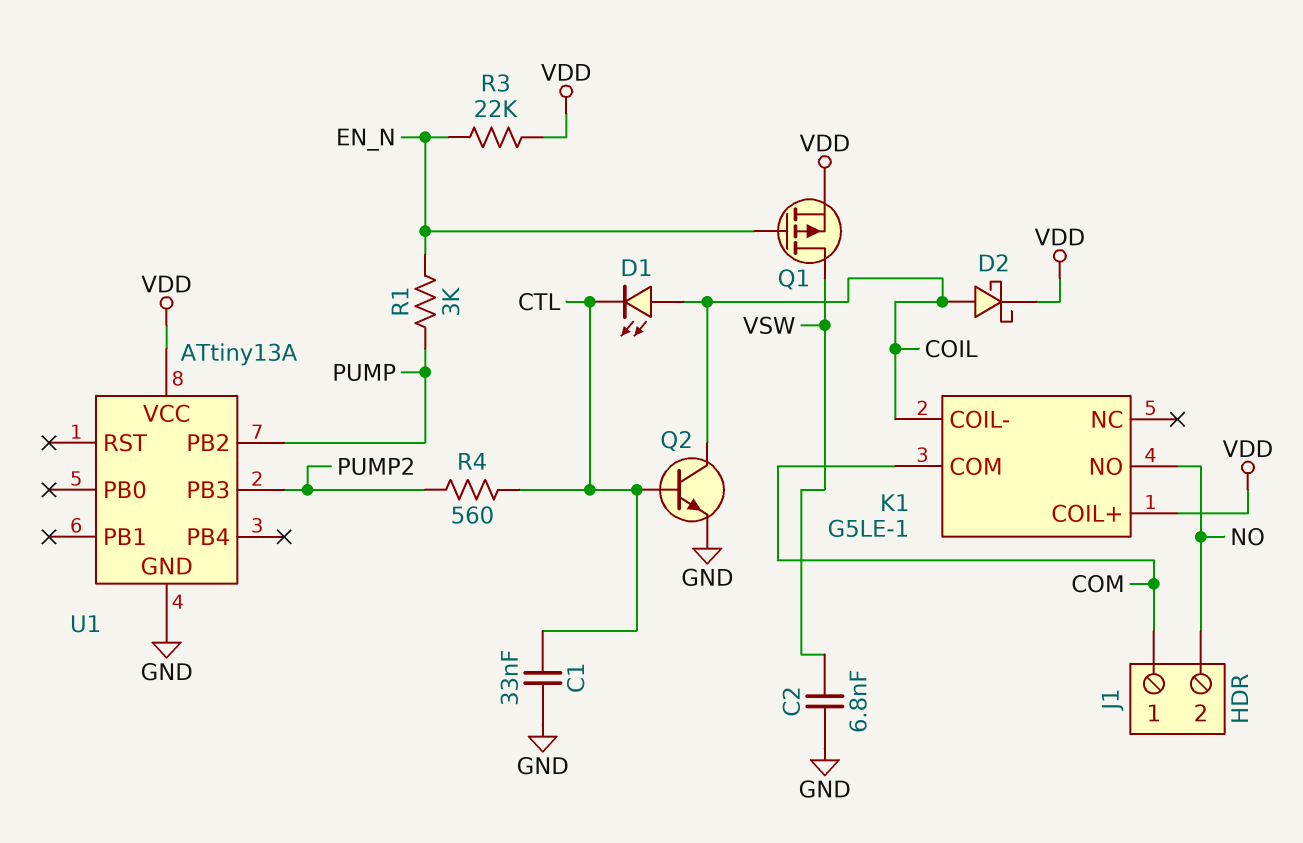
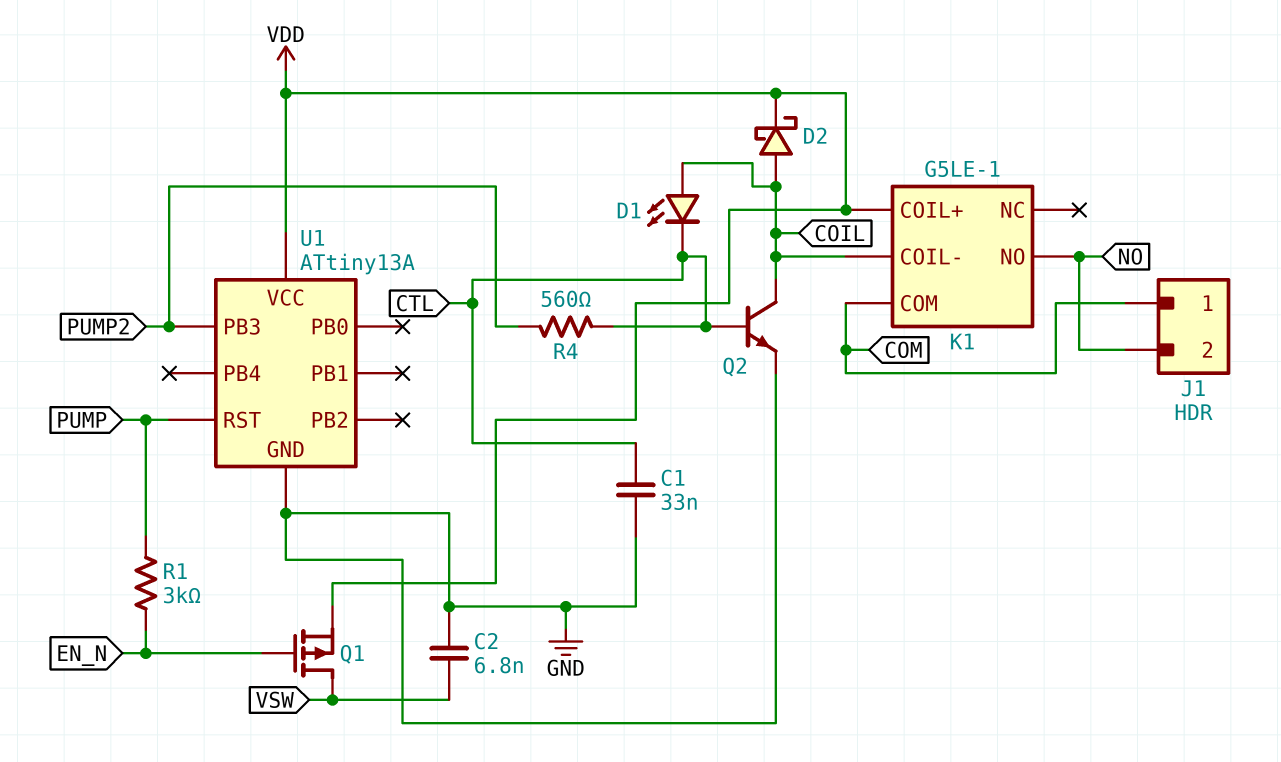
R3: 22k (EN_N, VDD) -> none
U1 pin PB2: PUMP -> none
U1 pin RST: none -> PUMP

